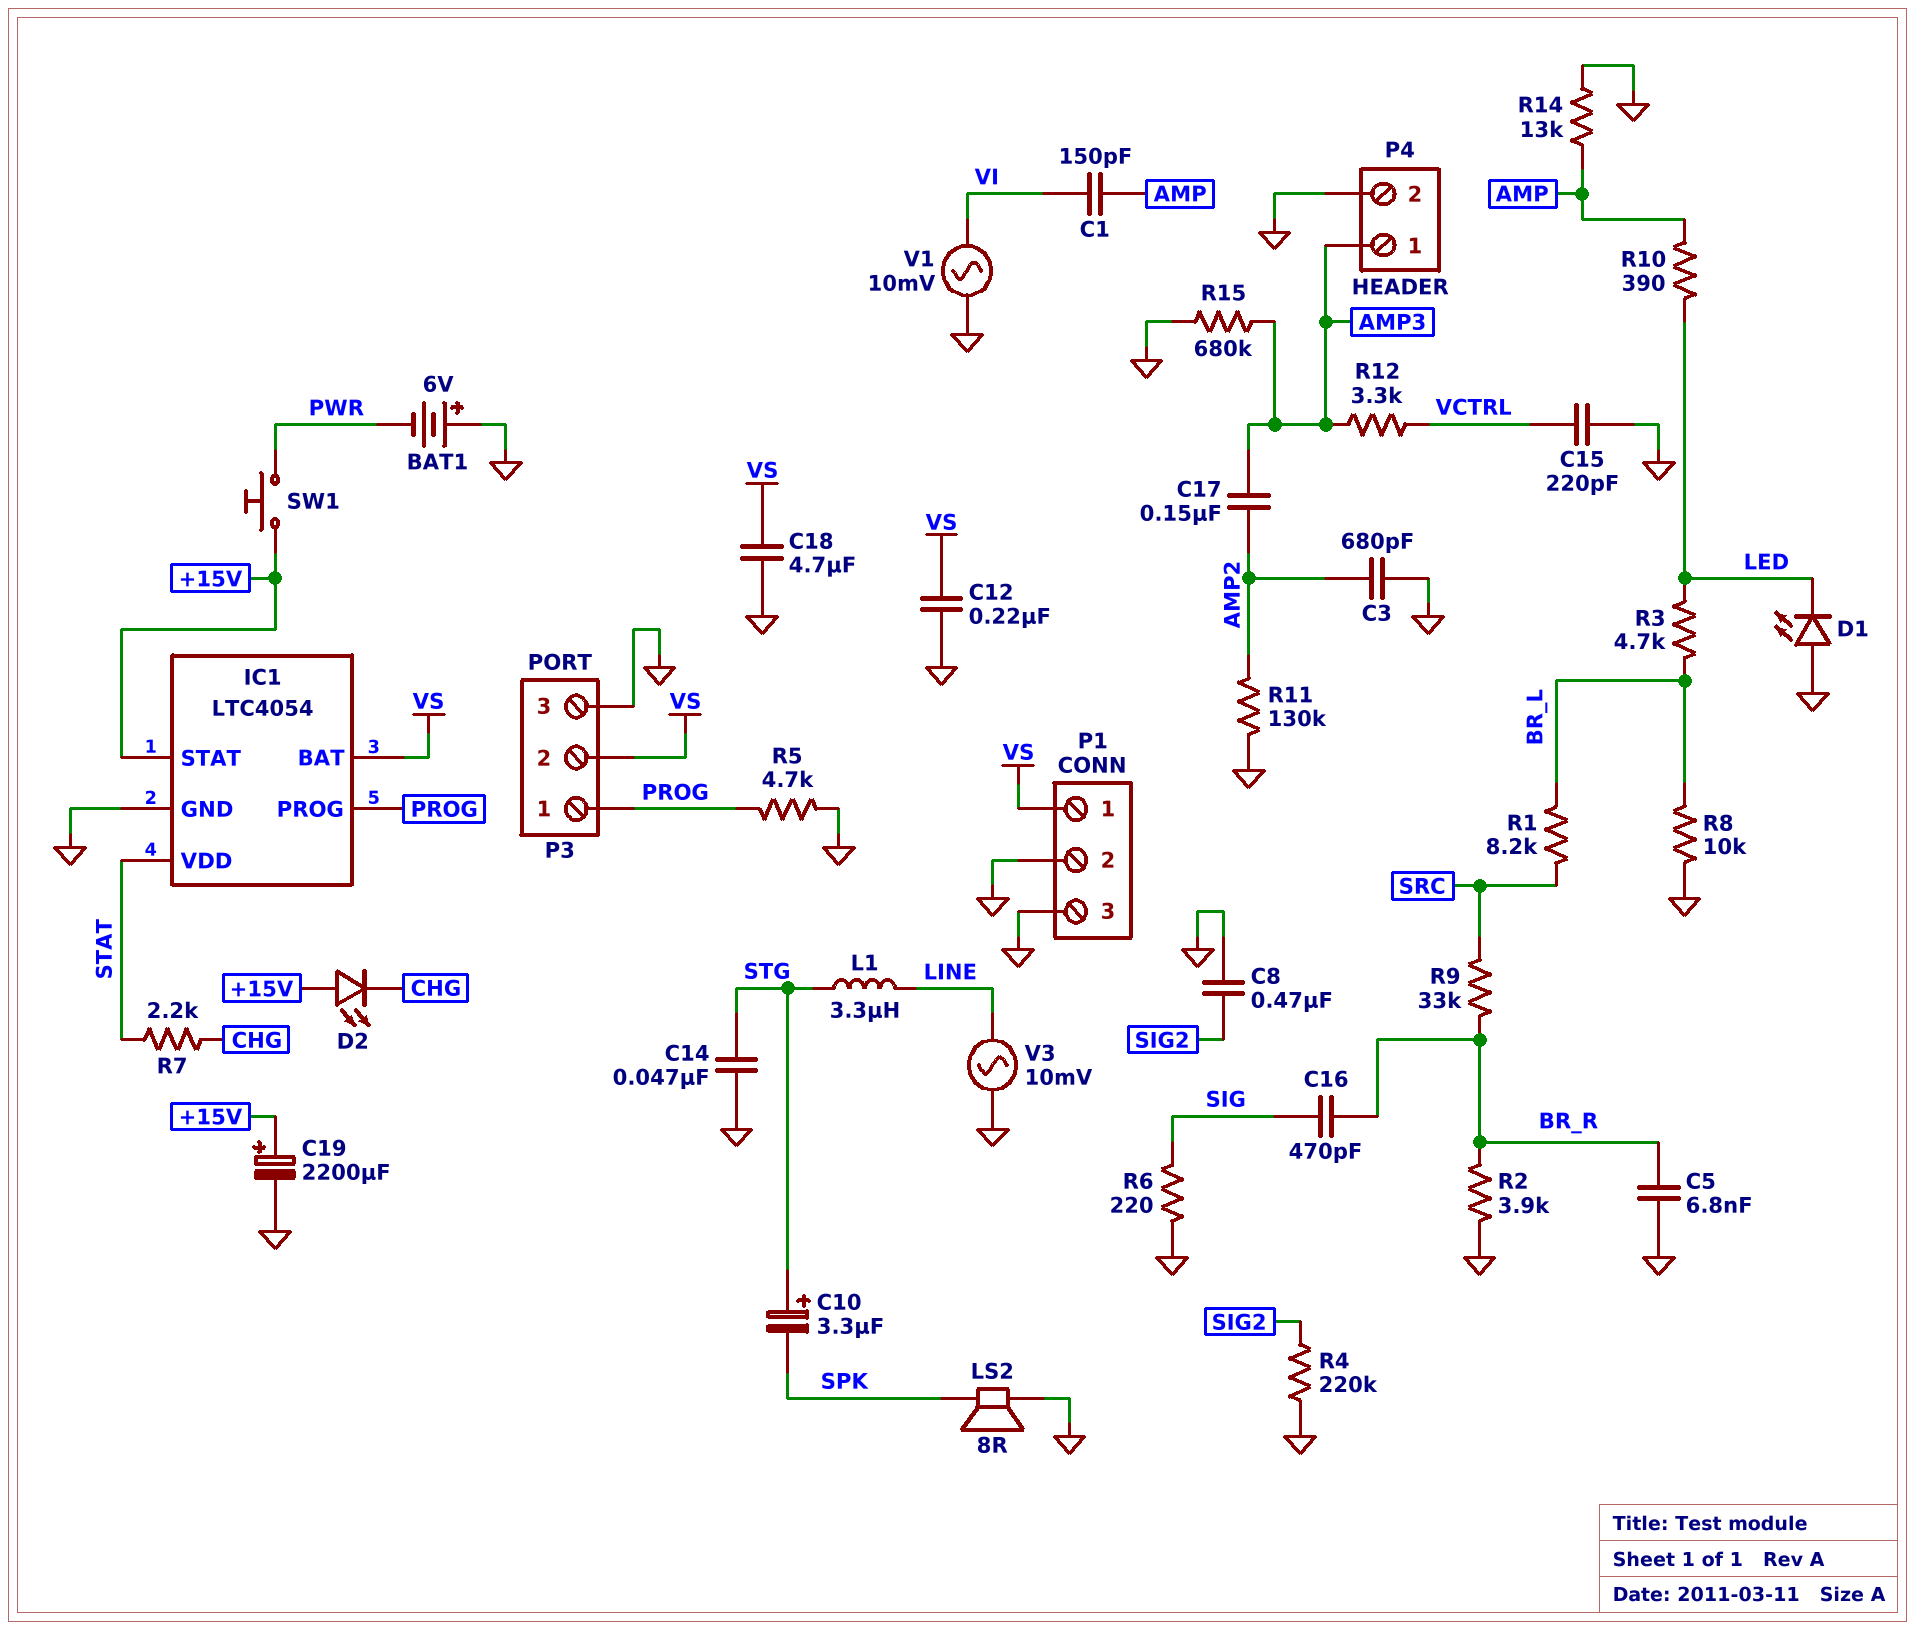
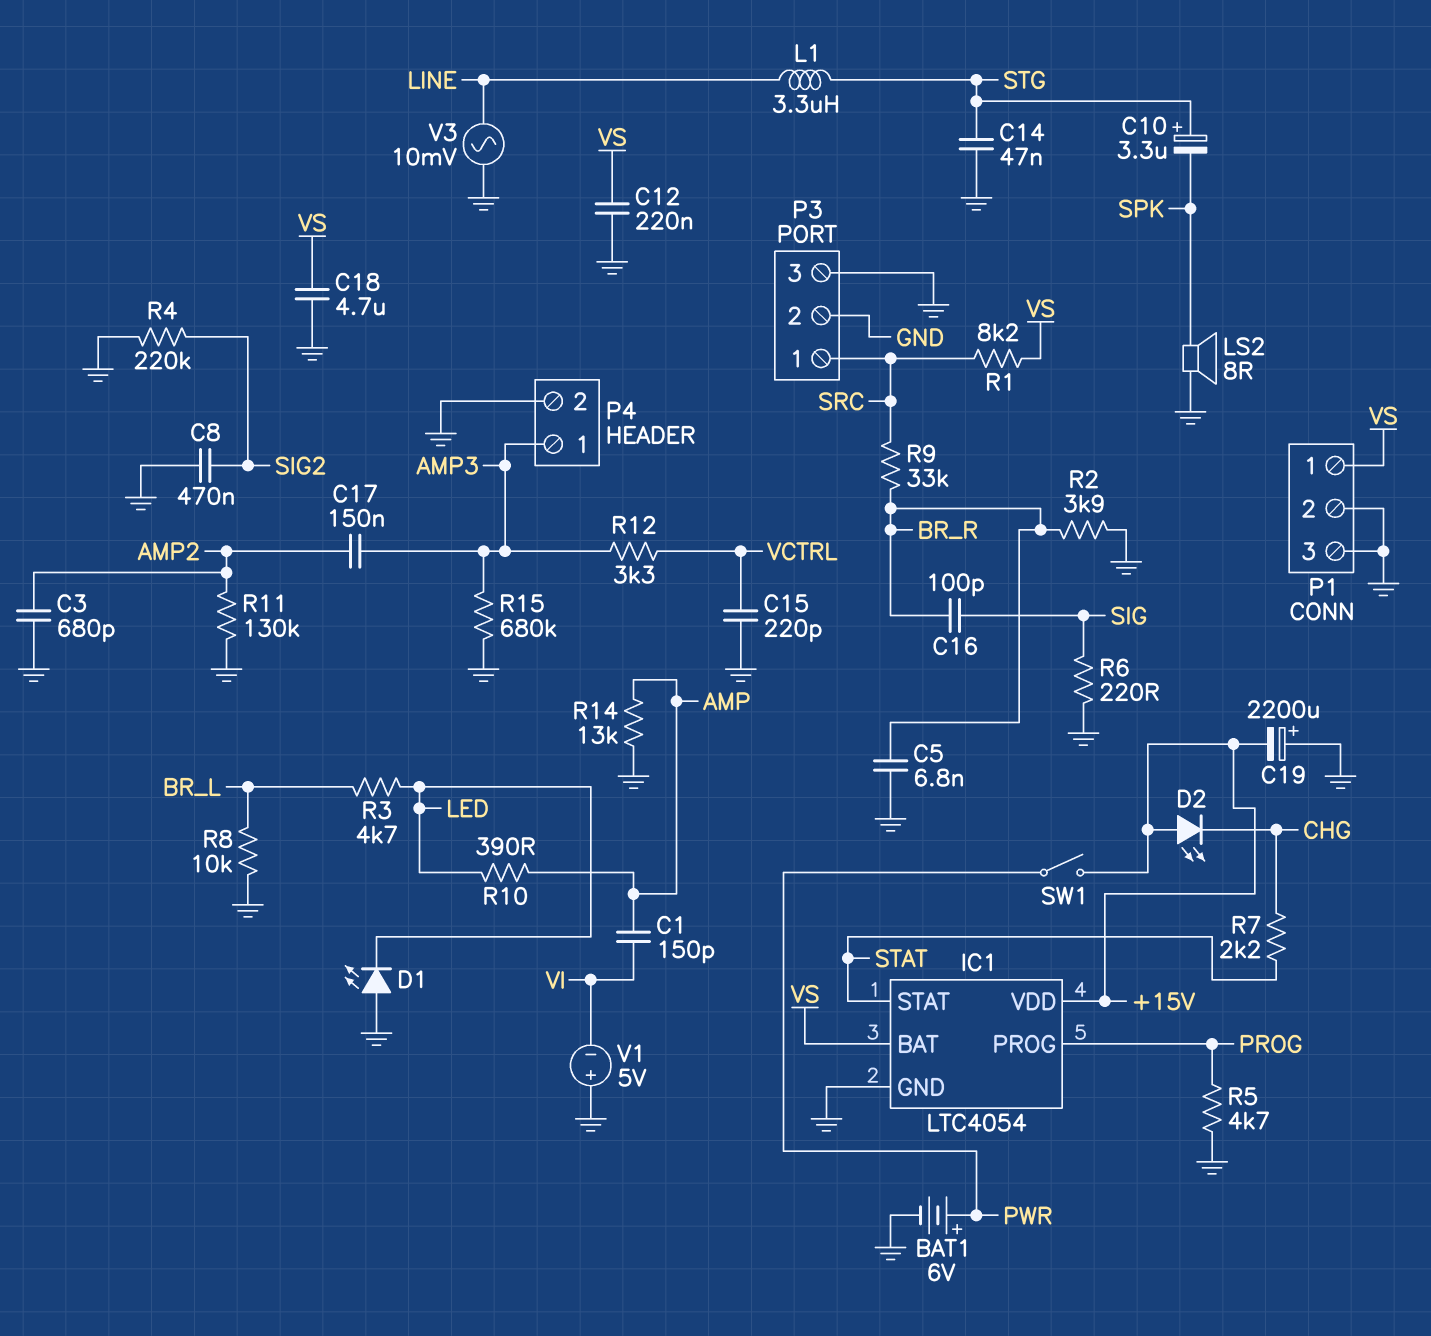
BAT1: 6V (plus GND, minus PWR) -> 6V (plus PWR, minus GND)
C16: 470pF (BR_R, SIG) -> 100pF (BR_R, SIG)
C19: 2200uF (plus +15V, minus GND) -> 2200uF (plus GND, minus +15V)
IC1 pin STAT: +15V -> STAT
IC1 pin VDD: STAT -> +15V
P3 pin 1: PROG -> SRC
P3 pin 2: VS -> GND
R1: 8.2k (BR_L, SRC) -> 8.2k (SRC, VS)
SW1: button (+15V, PWR) -> switch (+15V, PWR)
V1: AC 10mV (GND, VI) -> 5V (plus GND, minus VI)

